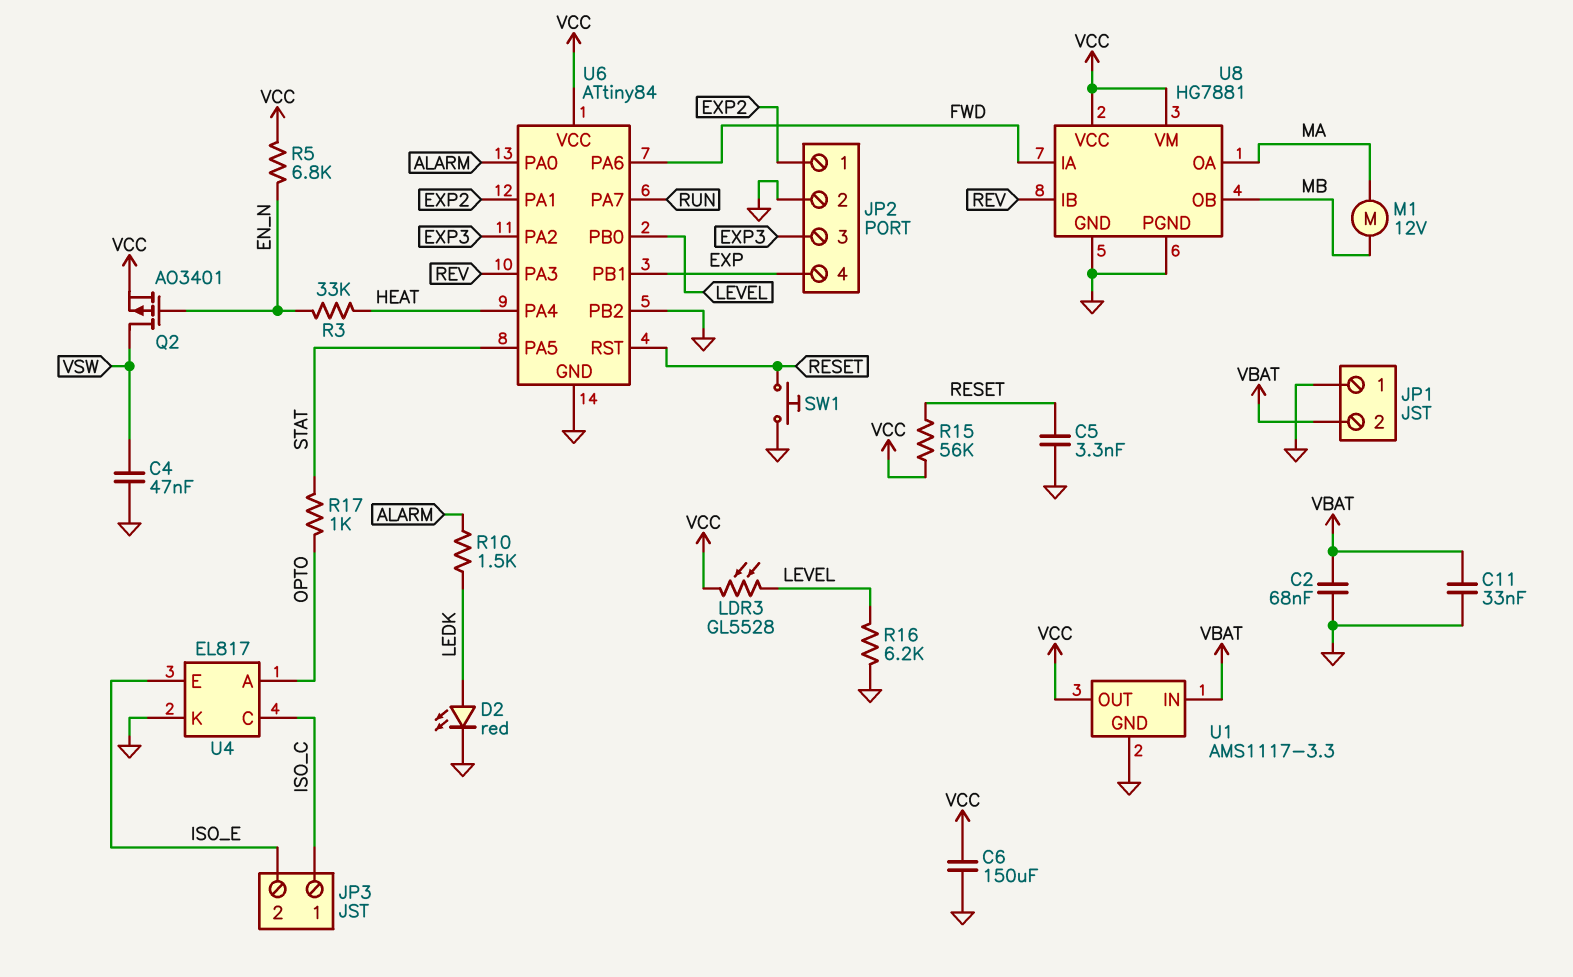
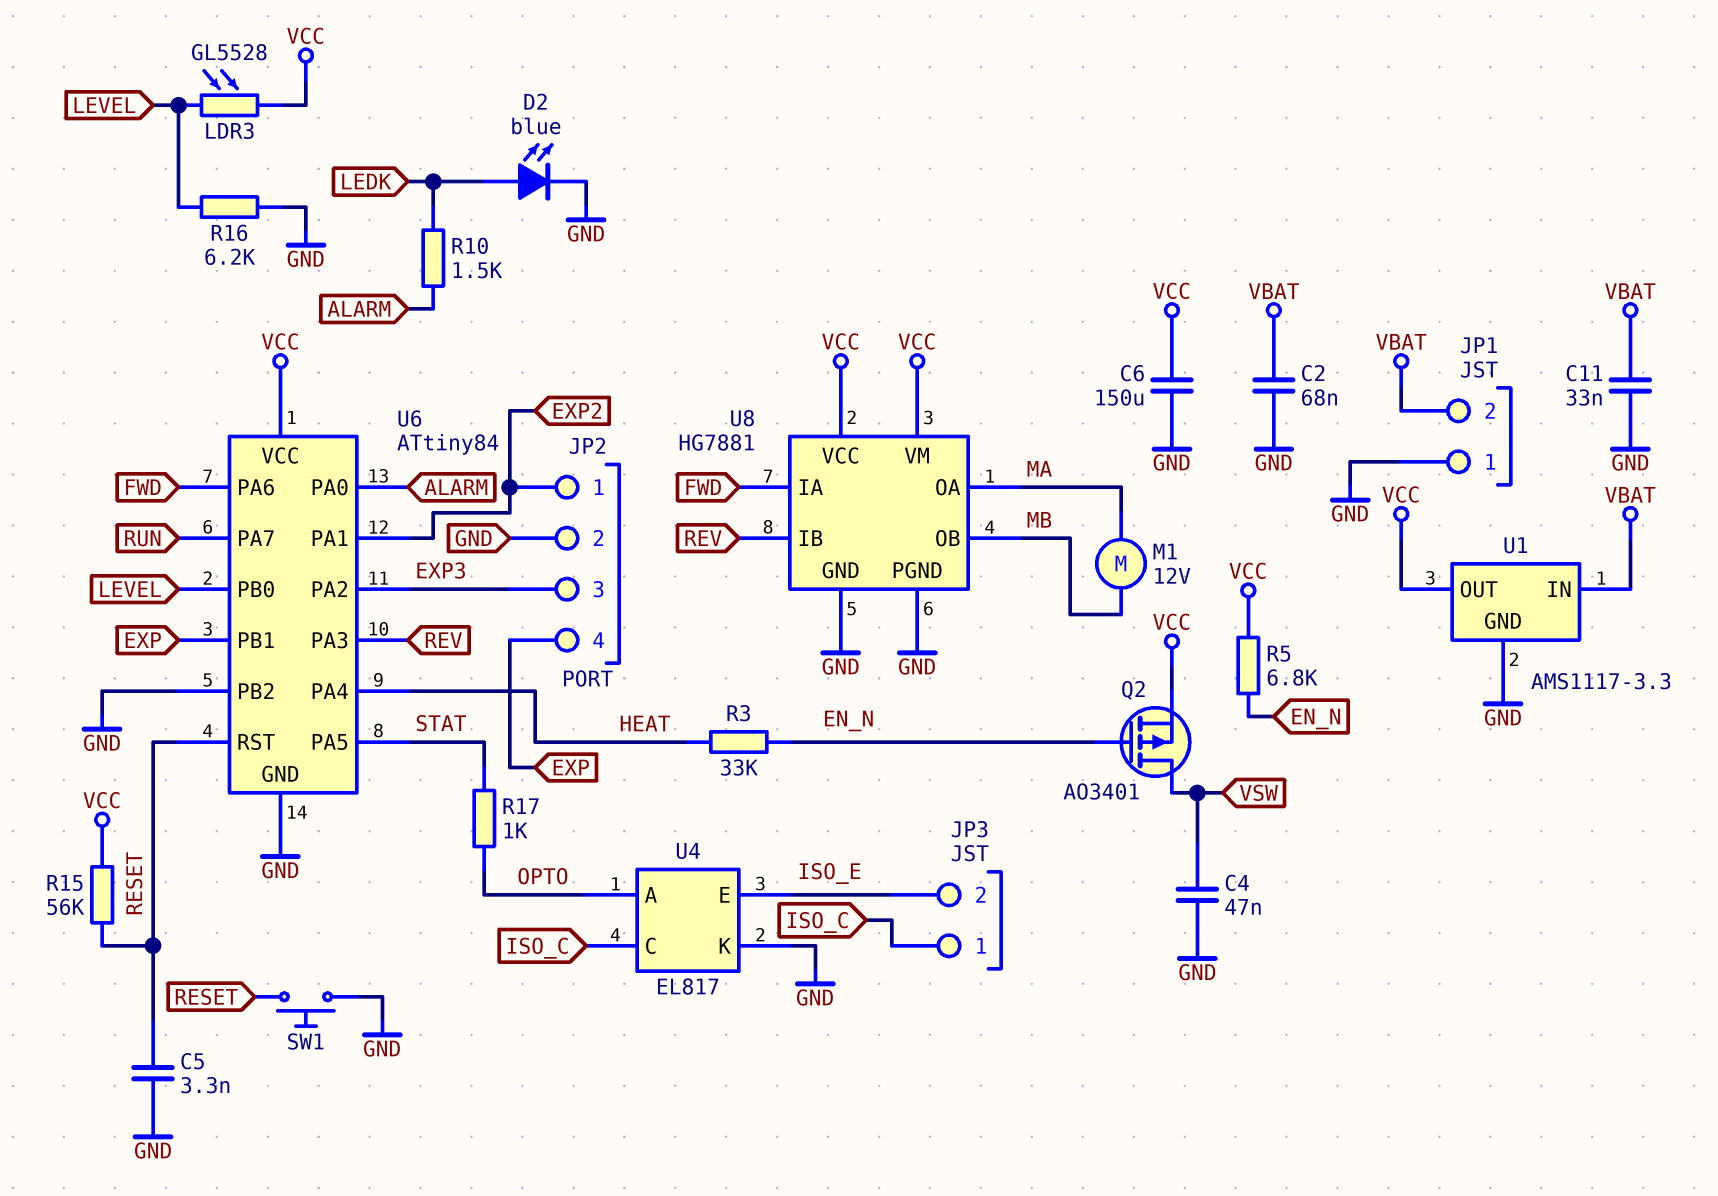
D2: LED red (A LEDK, K GND) -> LED blue (A LEDK, K GND)

